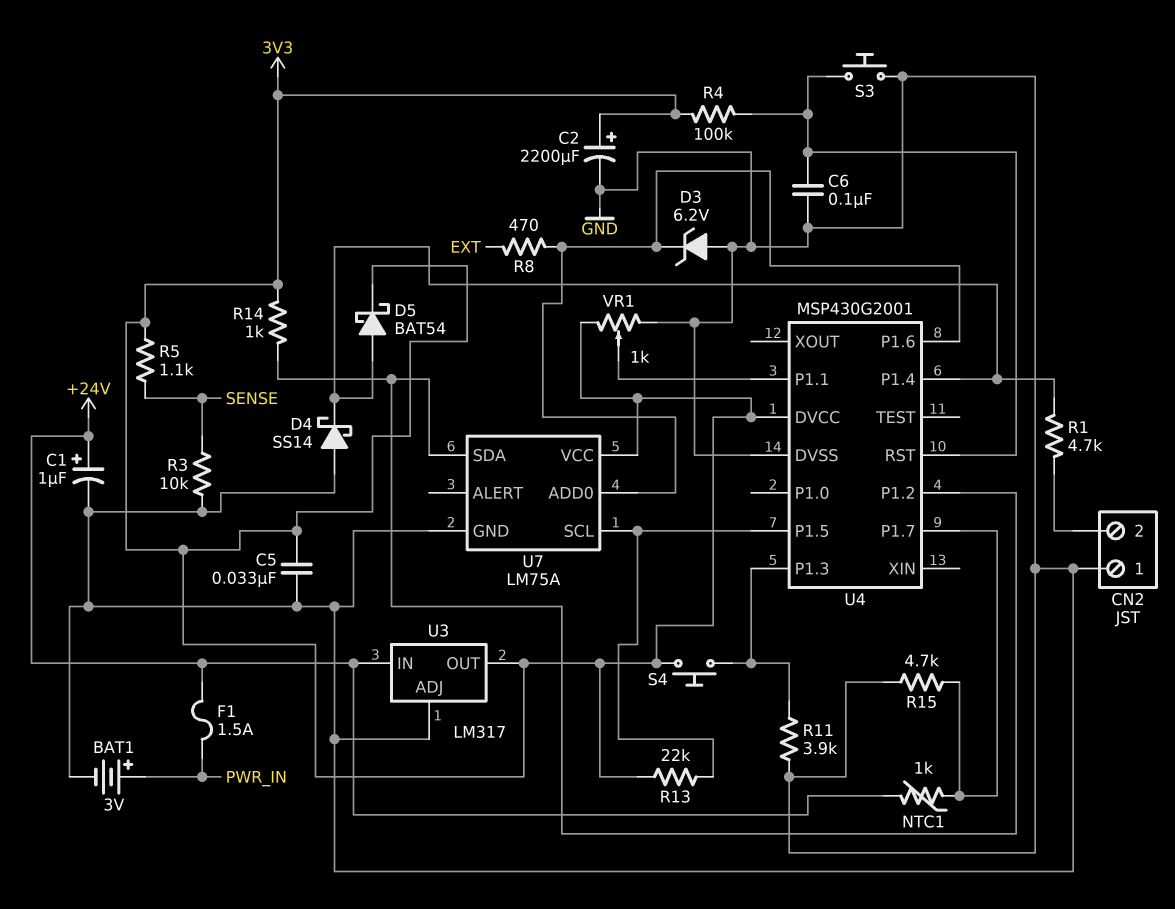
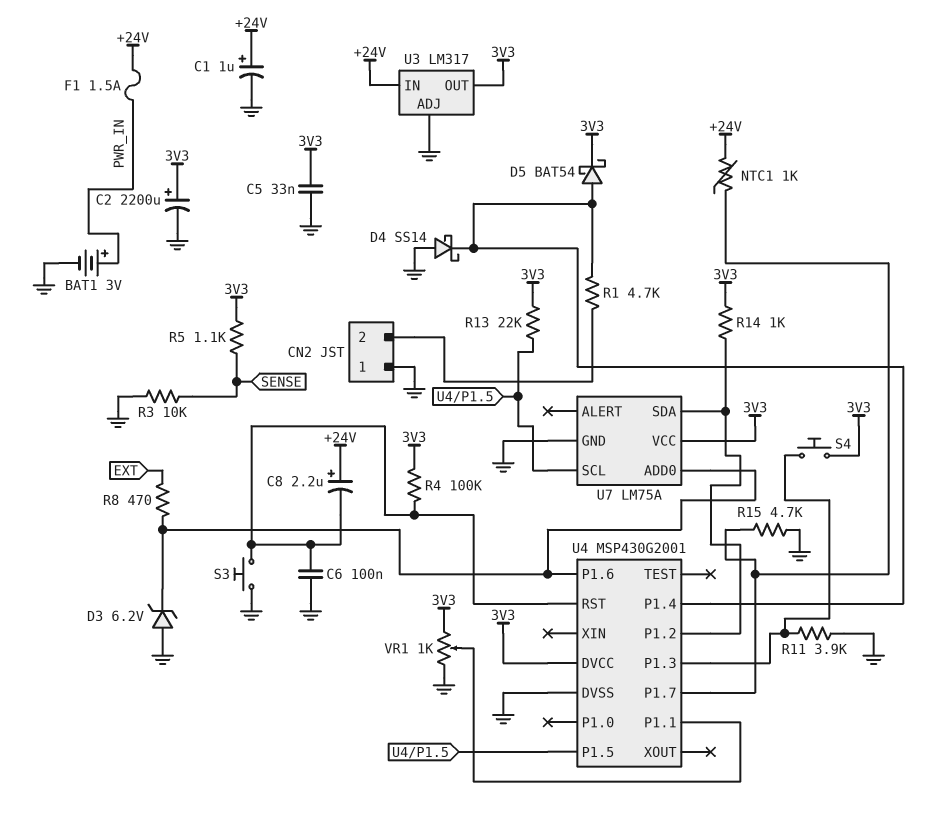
C8: none -> 2.2uF (plus +24V, minus U4/RST)

